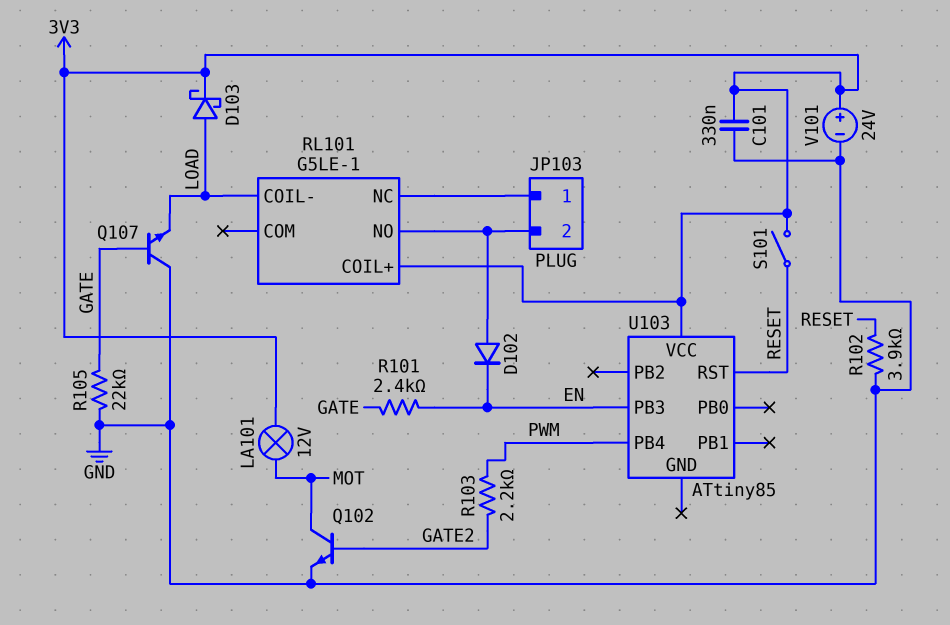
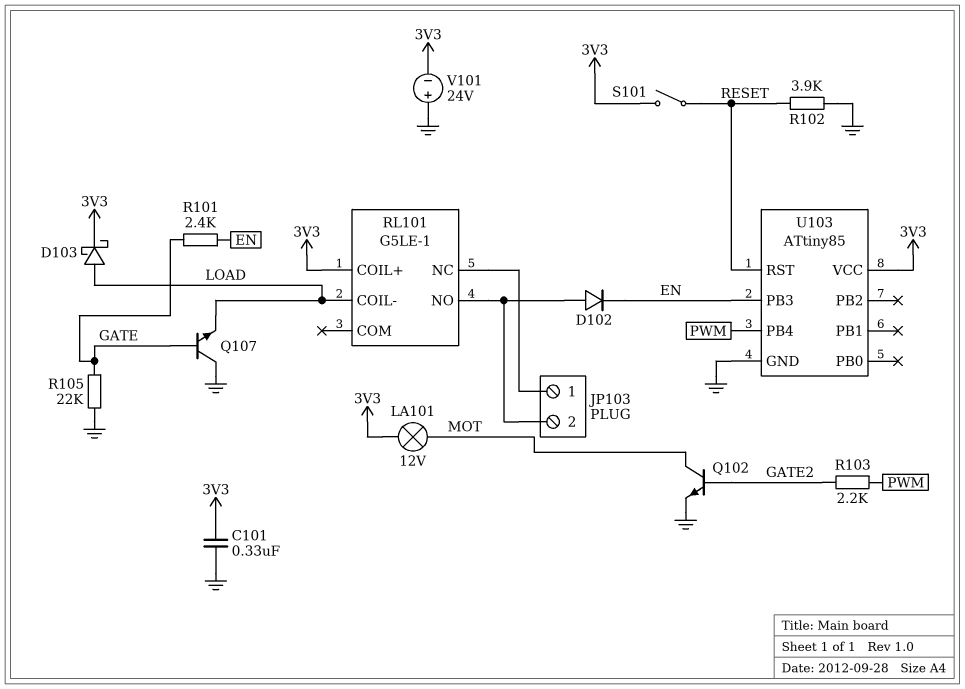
U103 pin GND: none -> GND
V101: 24V (plus 3V3, minus GND) -> 24V (plus GND, minus 3V3)

